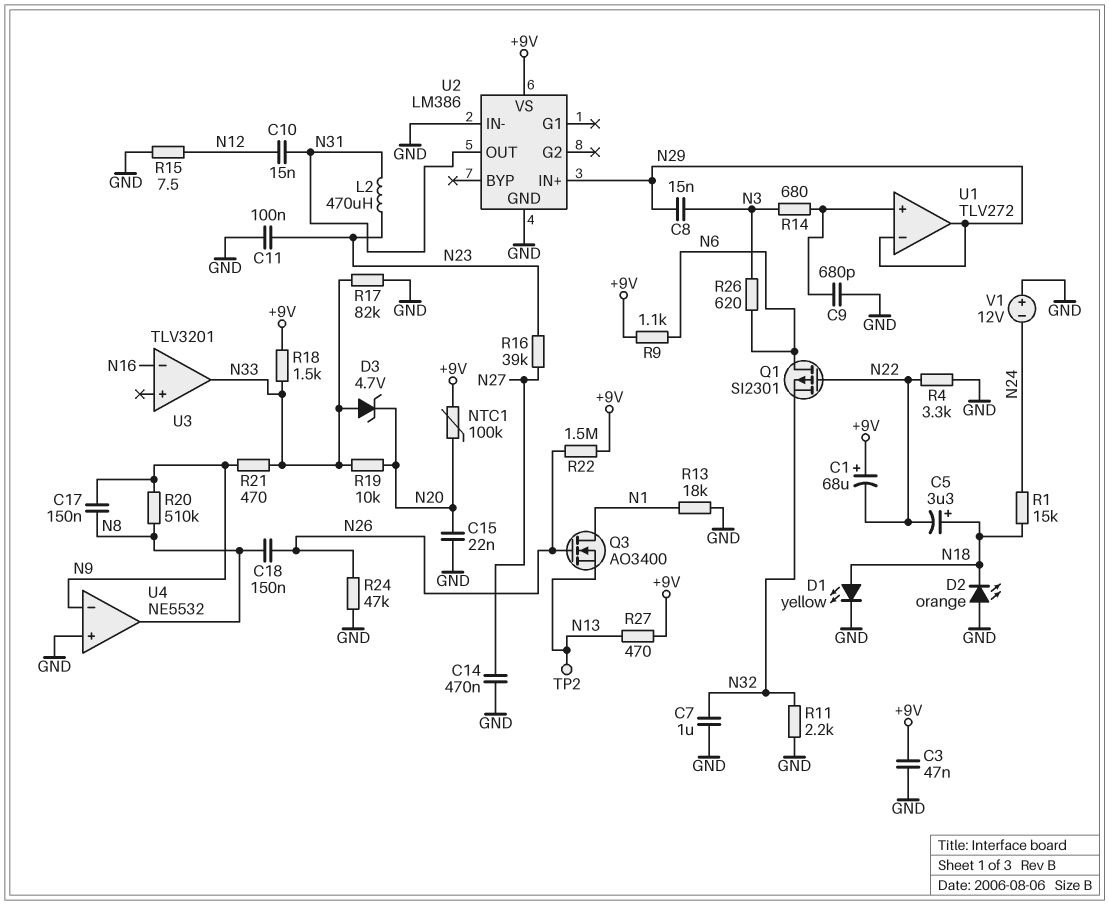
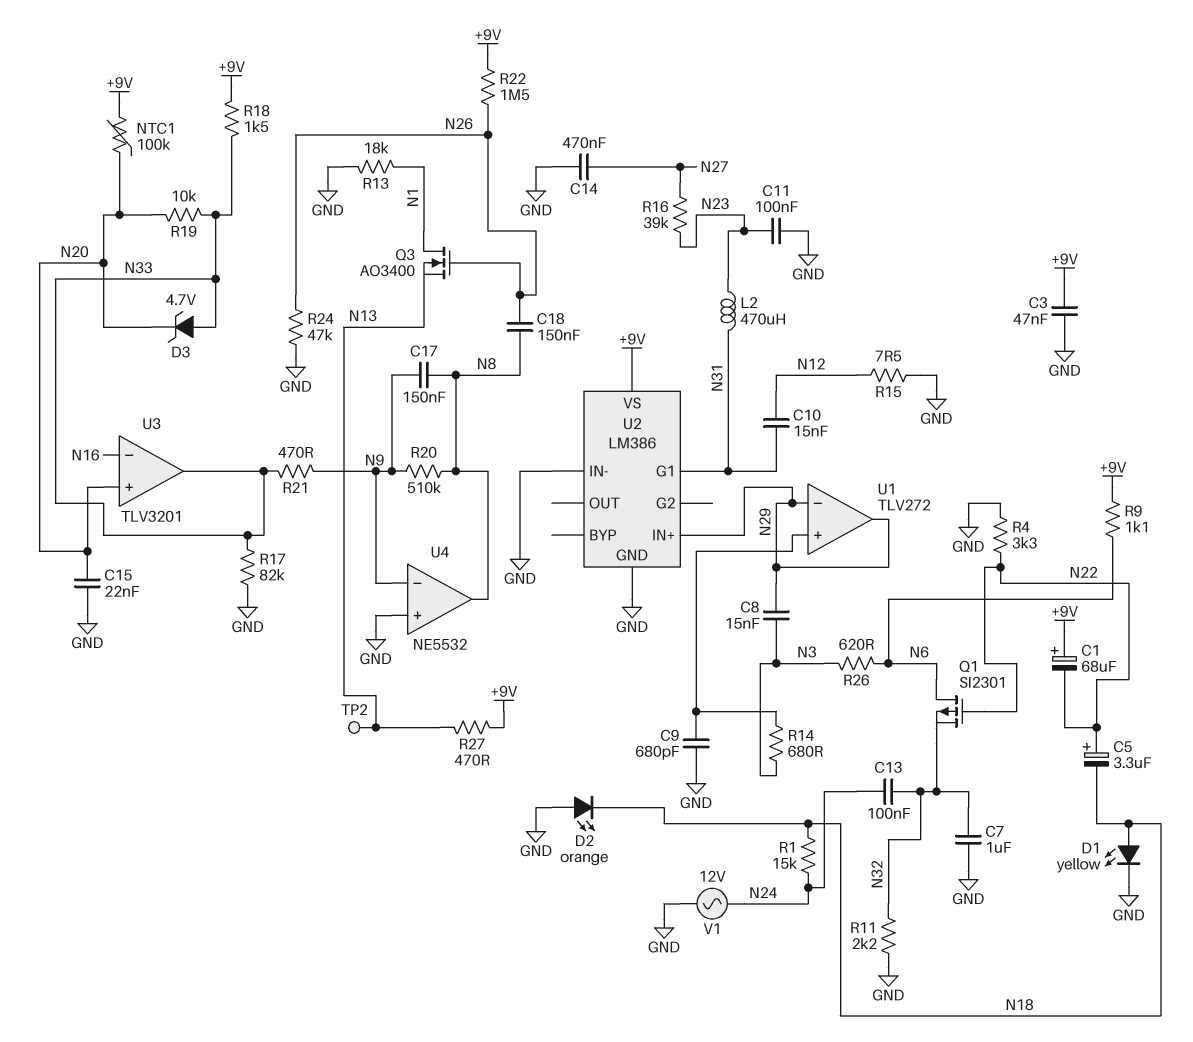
C5: 3.3uF (plus N18, minus N22) -> 3.3uF (plus N22, minus N18)
C13: none -> 100nF (N24, N32)
U2 pin G1: none -> N31
U2 pin OUT: N31 -> none
U3 pin in+: none -> N20
V1: 12V (plus GND, minus N24) -> AC 12V (GND, N24)

